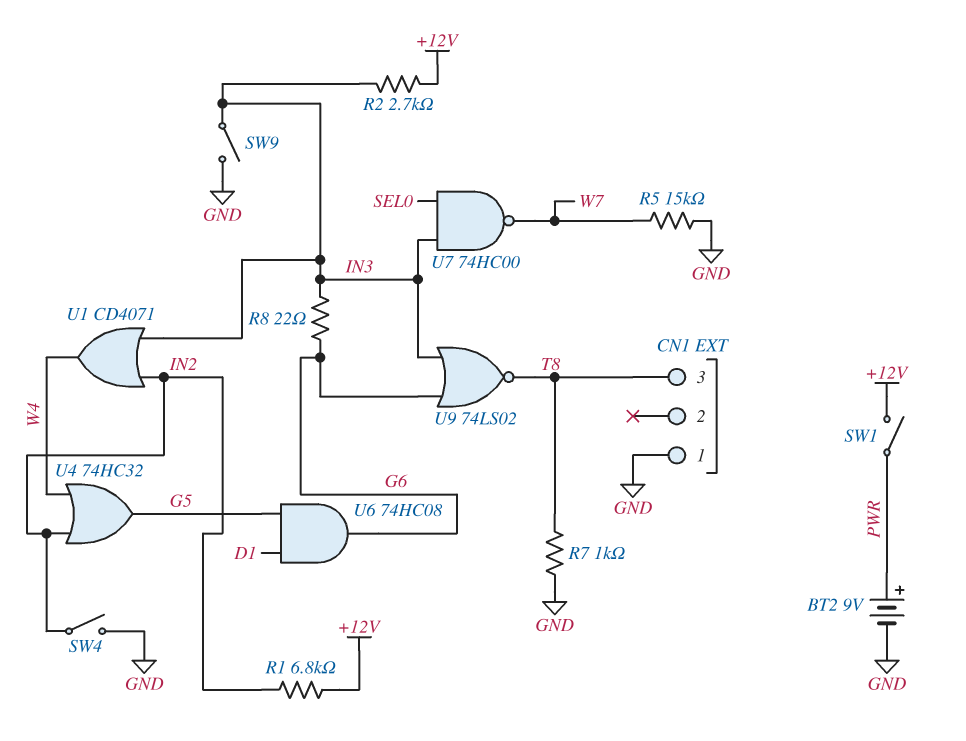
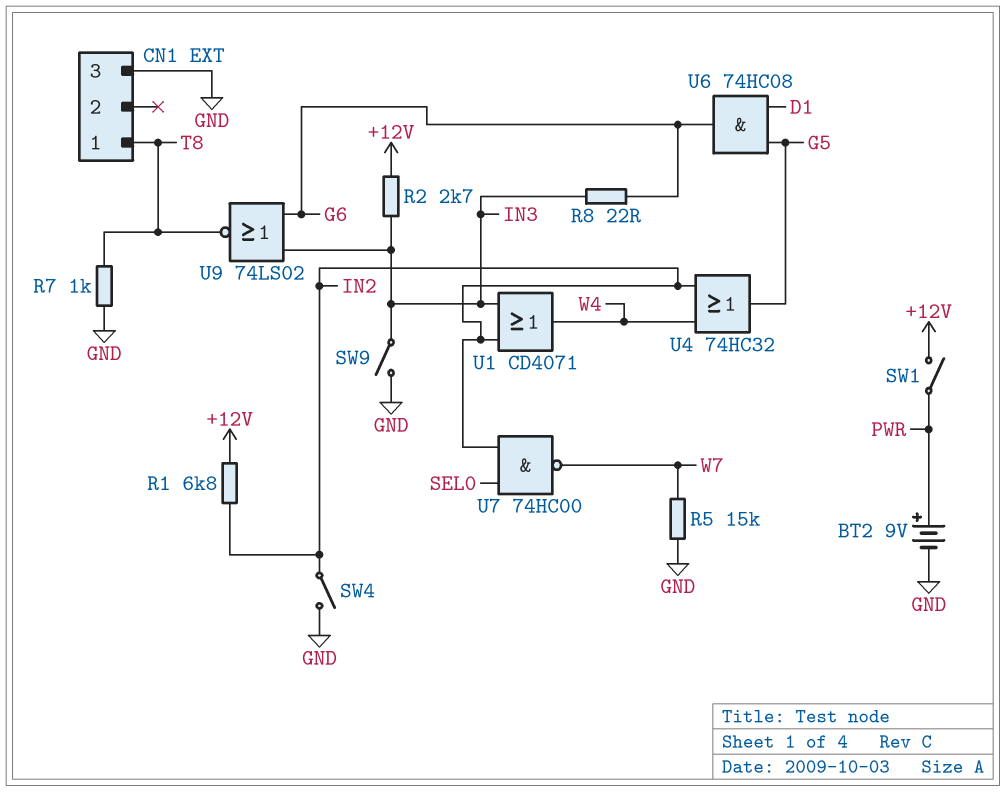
CN1 pin 1: GND -> T8
CN1 pin 3: T8 -> GND
U7: NAND 74HC00 (in IN3, in SEL0, out W7) -> NAND 74HC00 (in IN2, in SEL0, out W7)

